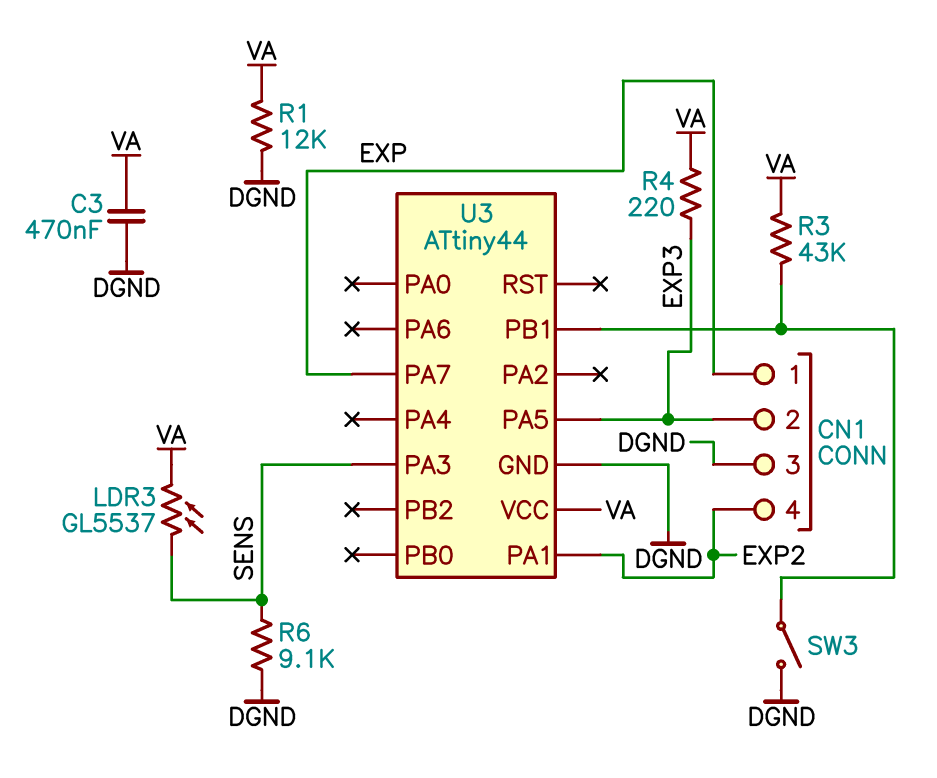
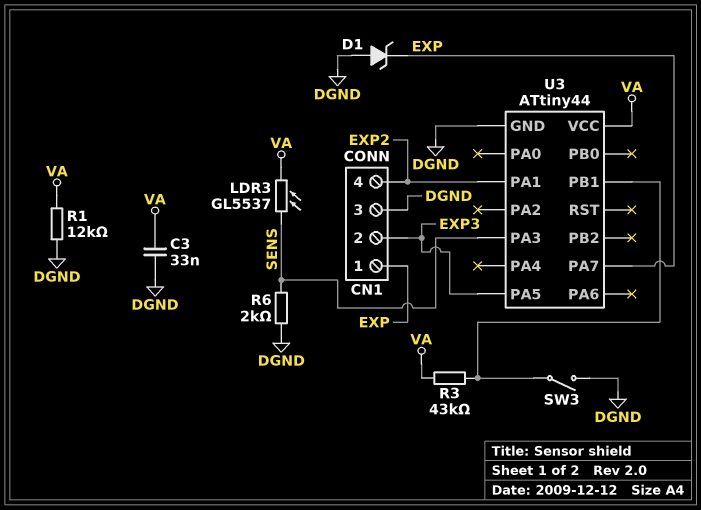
C3: 470nF (DGND, VA) -> 33nF (DGND, VA)
D1: none -> zener (A DGND, K EXP)
R4: 220 (EXP3, VA) -> none
R6: 9.1k (DGND, SENS) -> 2k (DGND, SENS)

